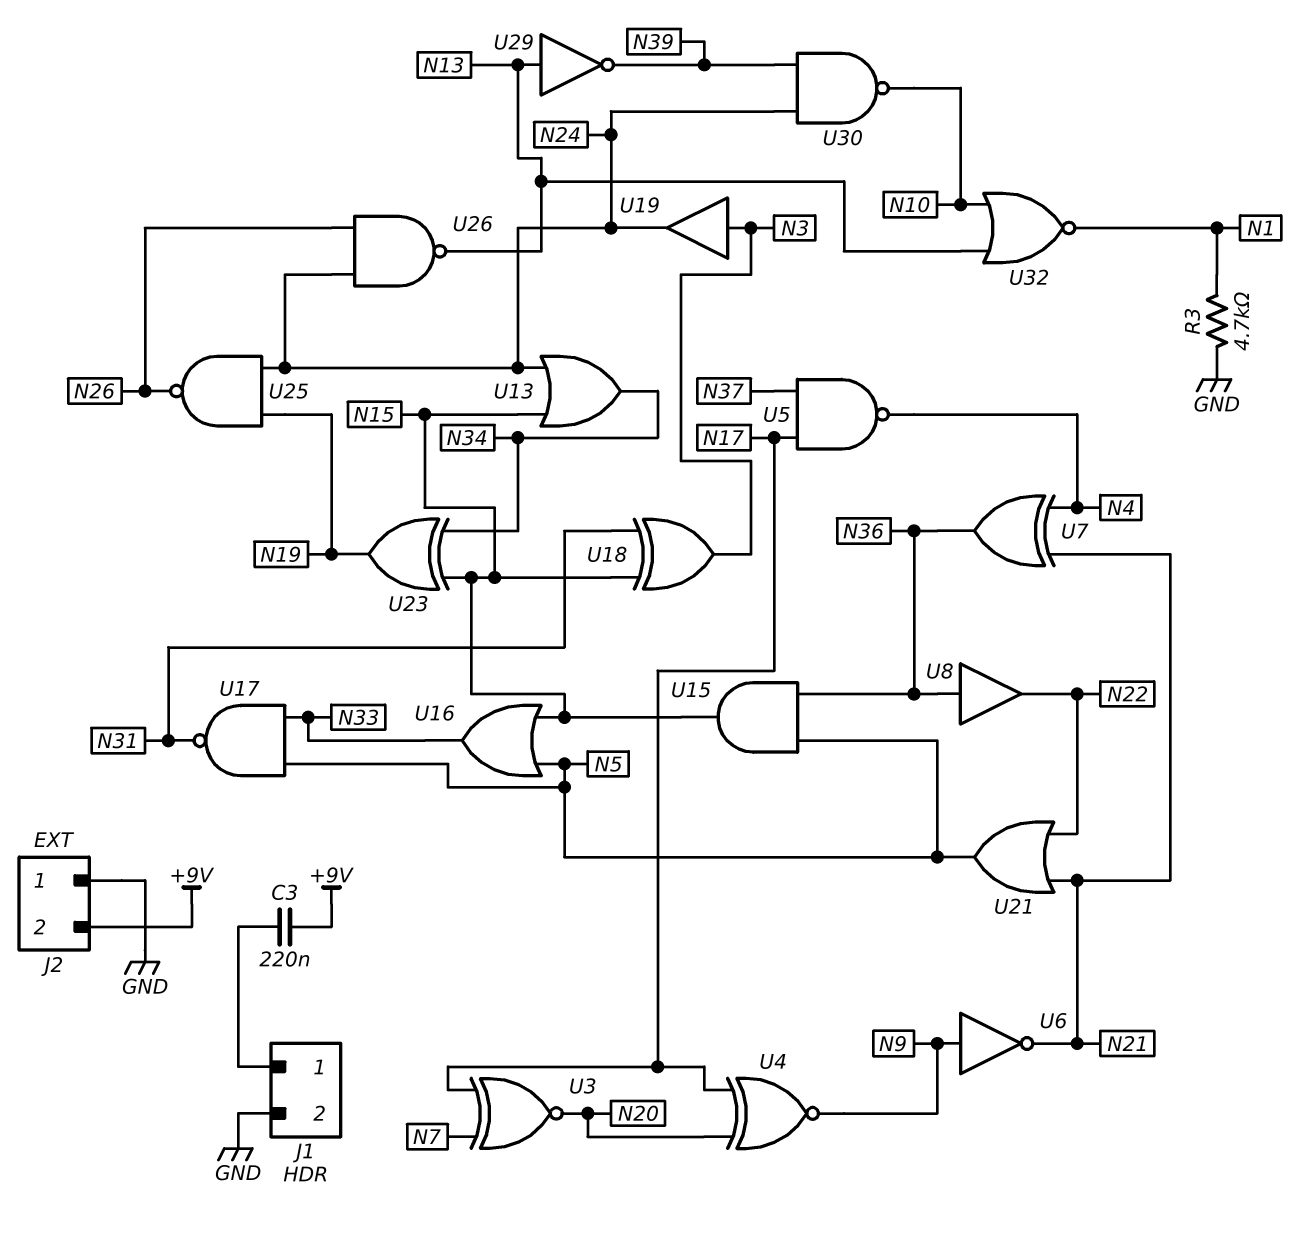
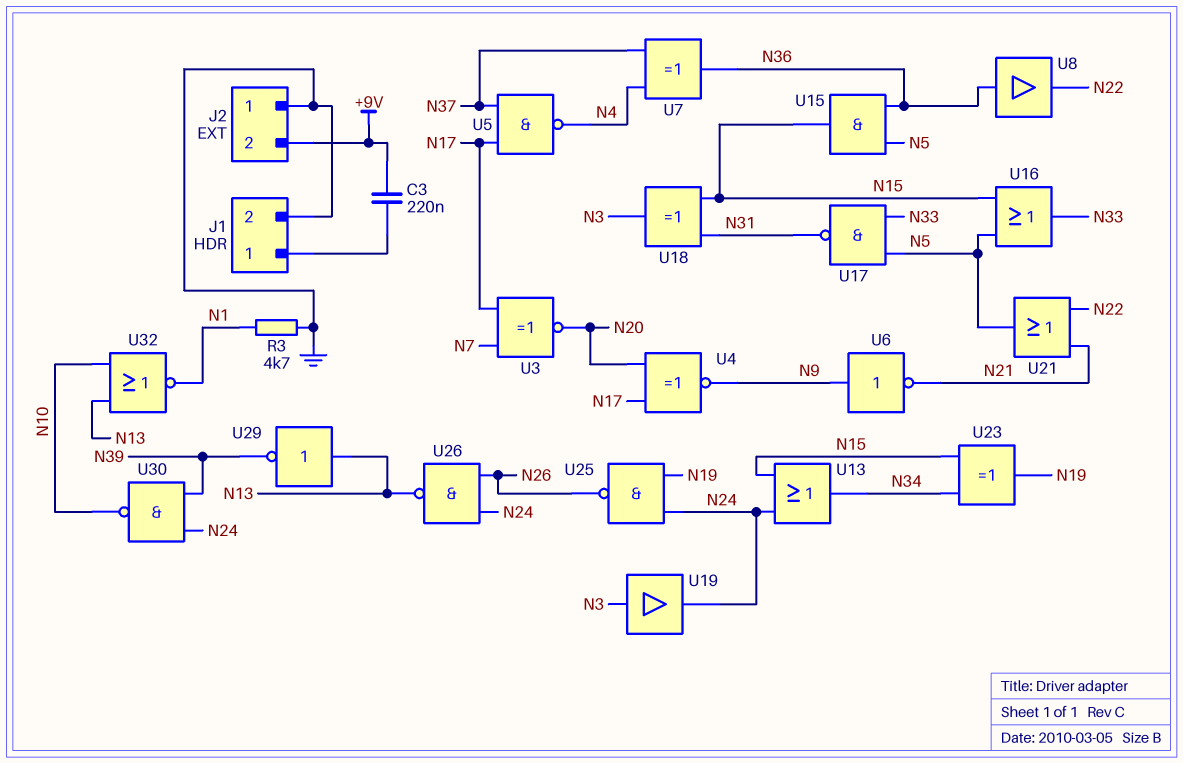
U7: XOR (in N4, in N21, out N36) -> XOR (in N4, in N37, out N36)

